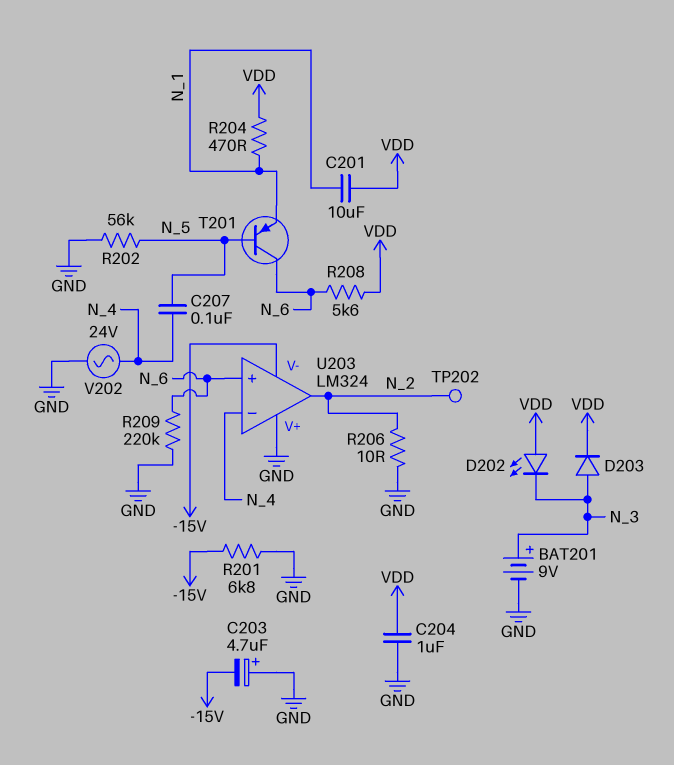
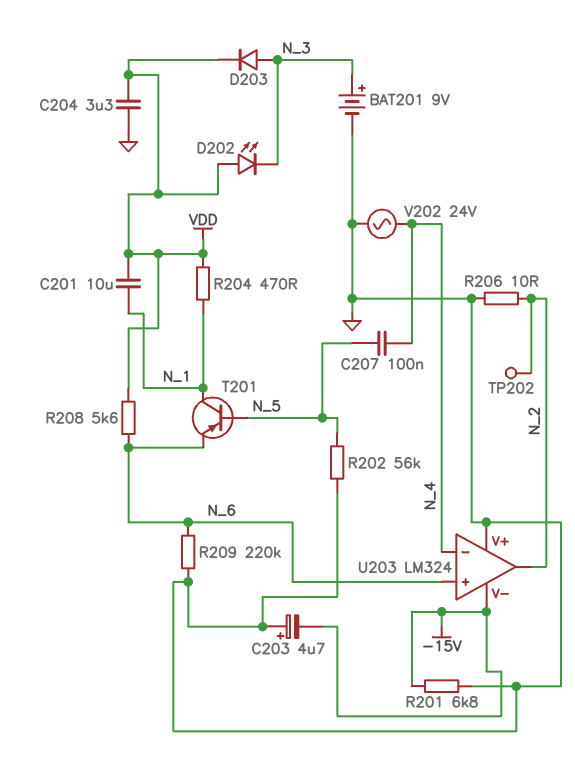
C204: 1uF (GND, VDD) -> 3.3uF (GND, VDD)
T201: PNP (B N_5, C N_6, E N_1) -> PNP (B N_5, C N_1, E N_6)

